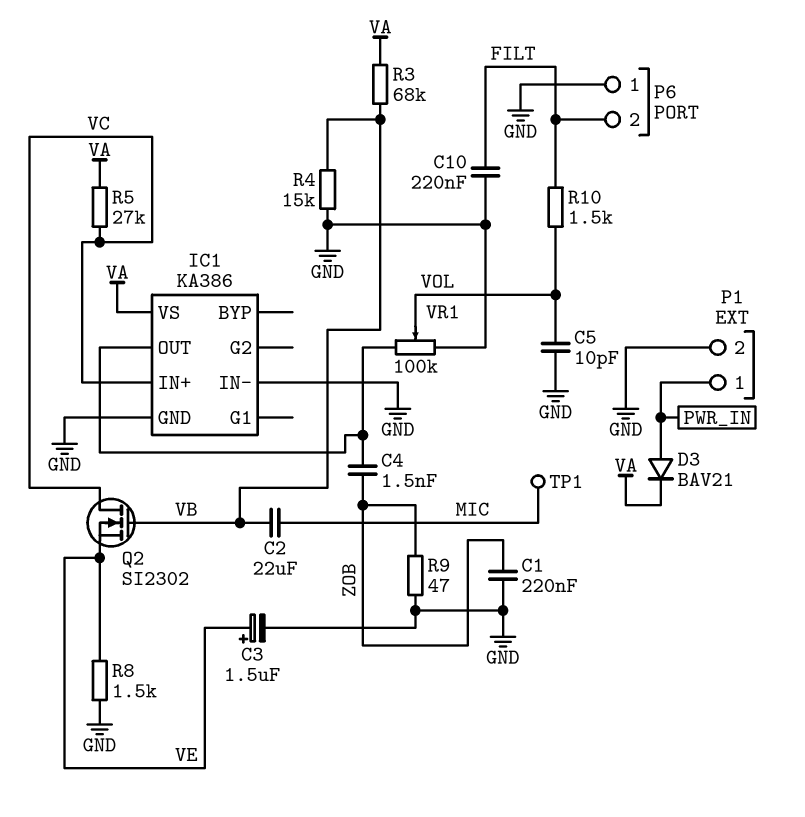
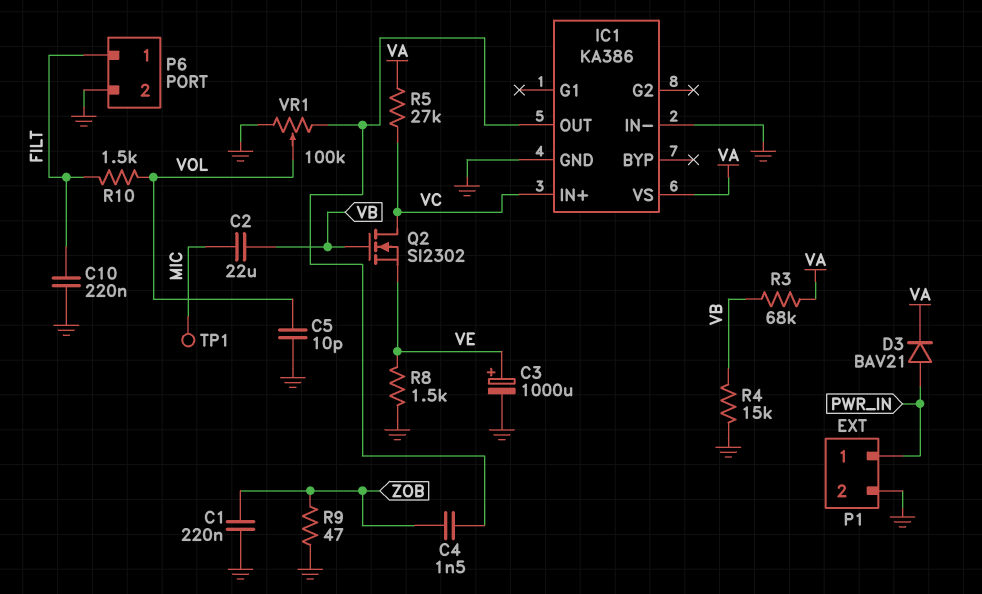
C3: 1.5uF (plus VE, minus GND) -> 1000uF (plus VE, minus GND)
P6 pin 1: GND -> FILT
P6 pin 2: FILT -> GND

